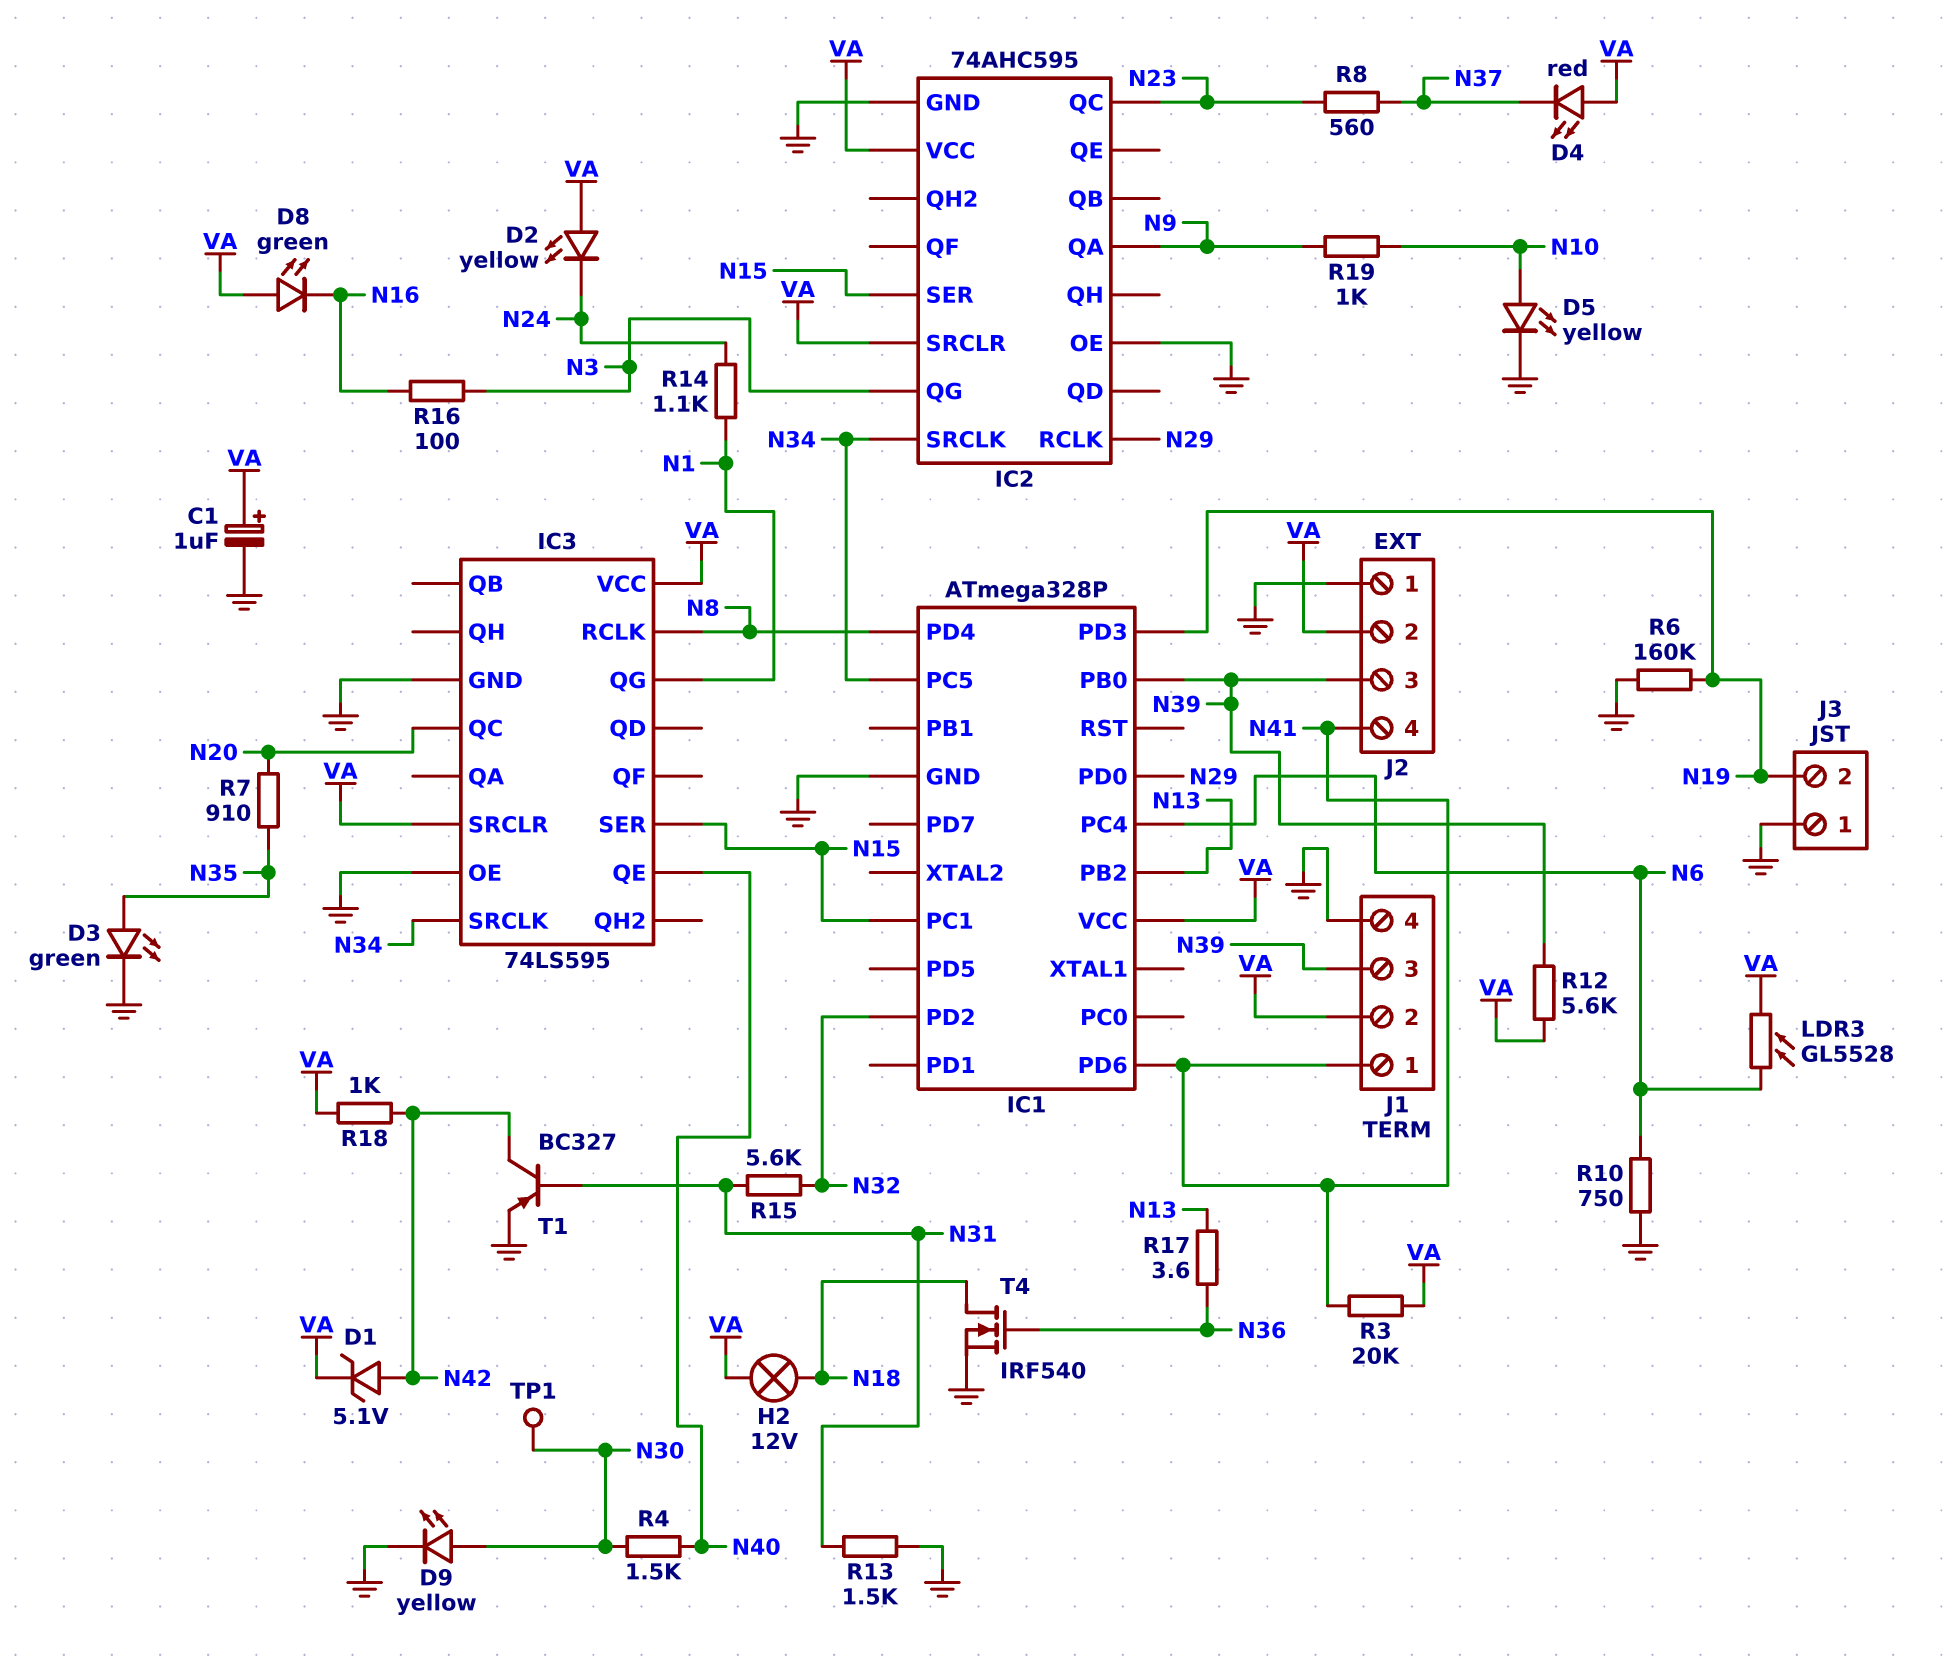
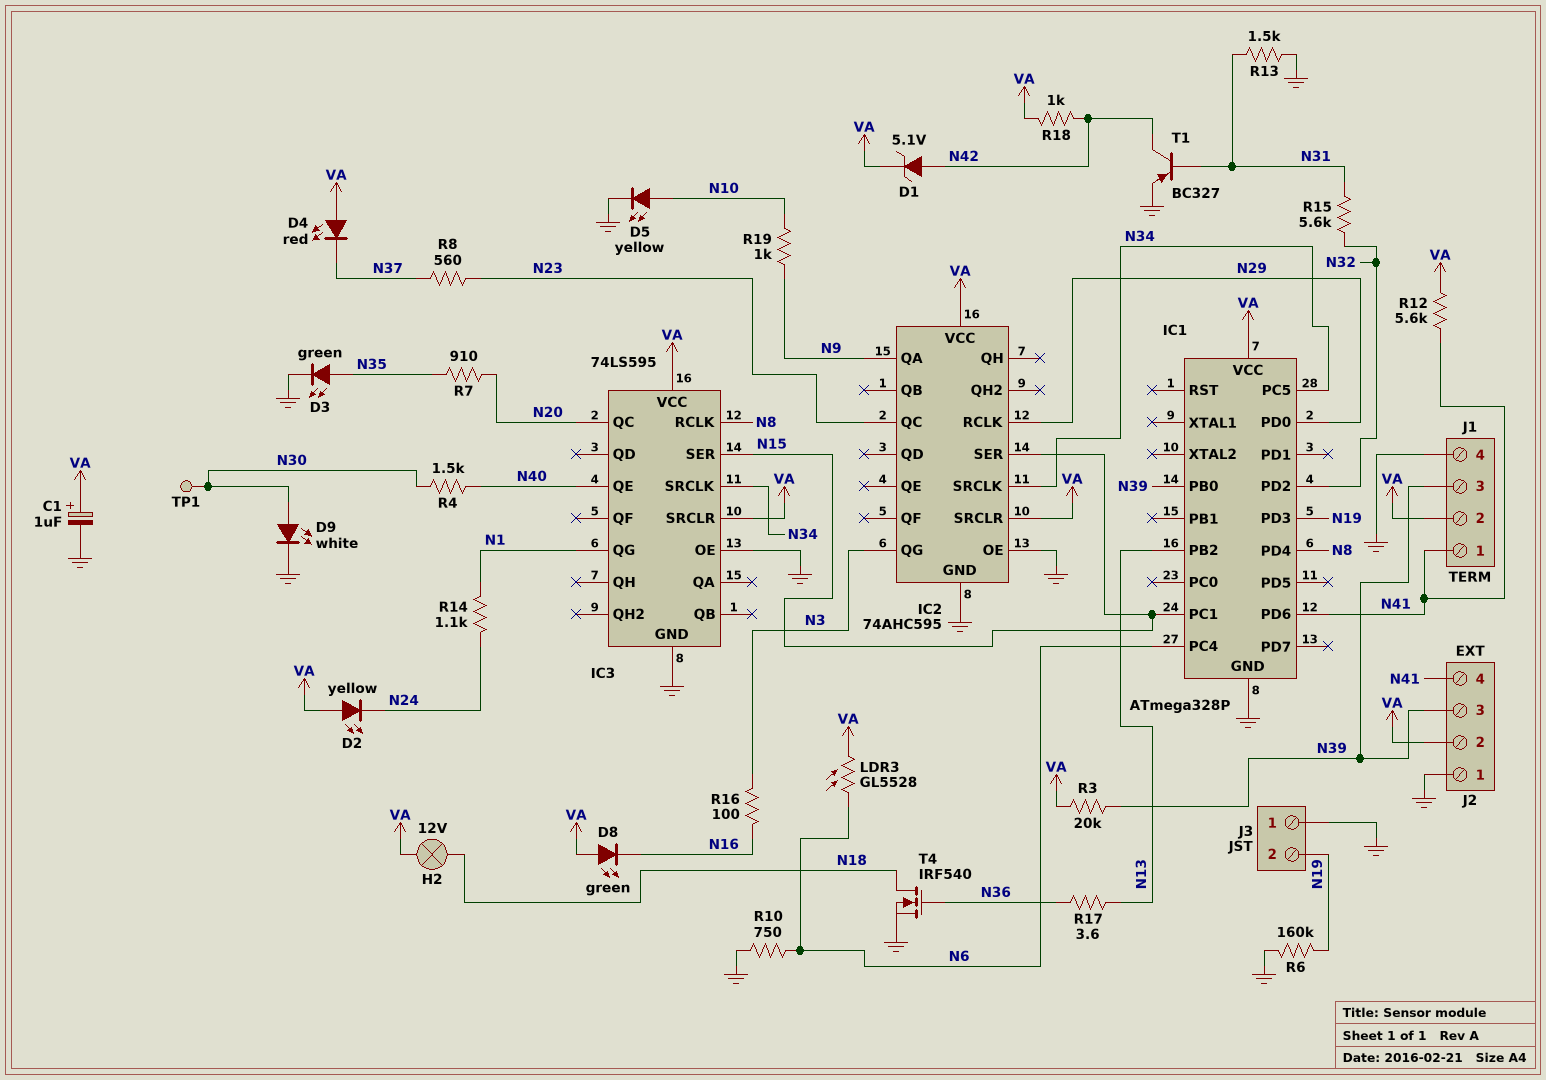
D9: LED yellow (A N30, K GND) -> LED white (A N30, K GND)
R3: 20k (N41, VA) -> 20k (N39, VA)
R12: 5.6k (N39, VA) -> 5.6k (N41, VA)

